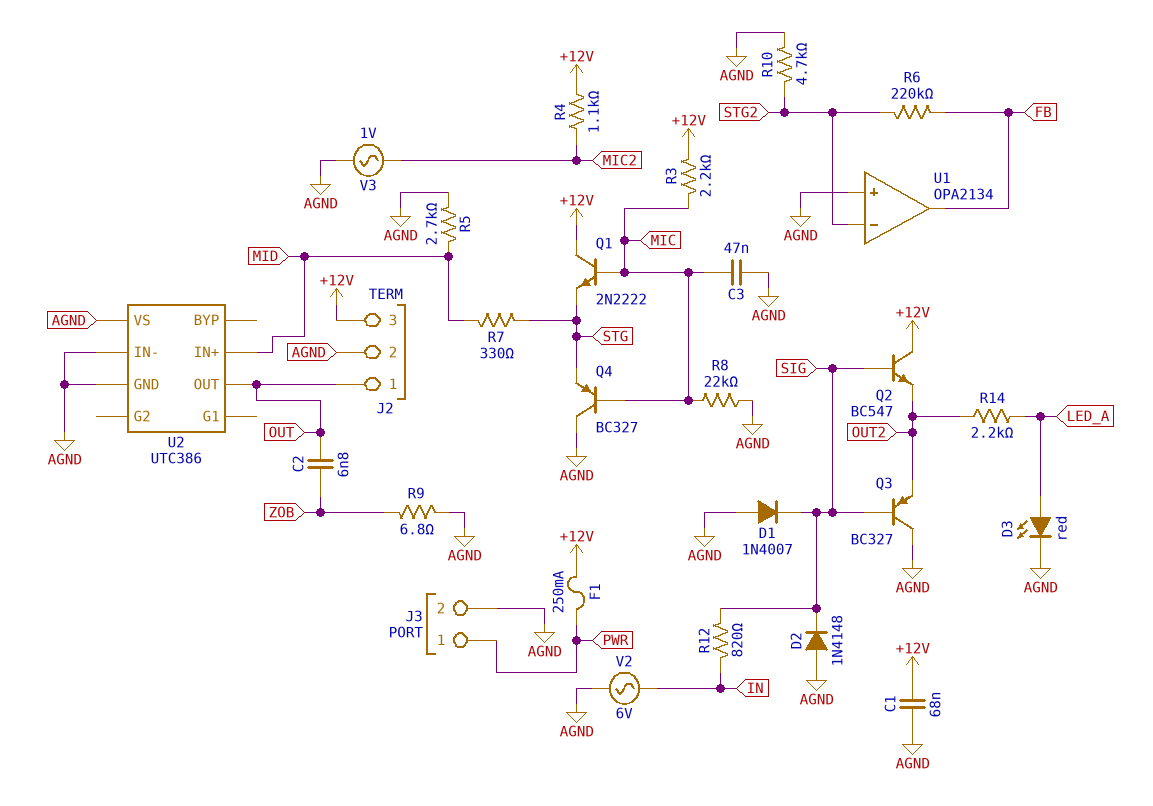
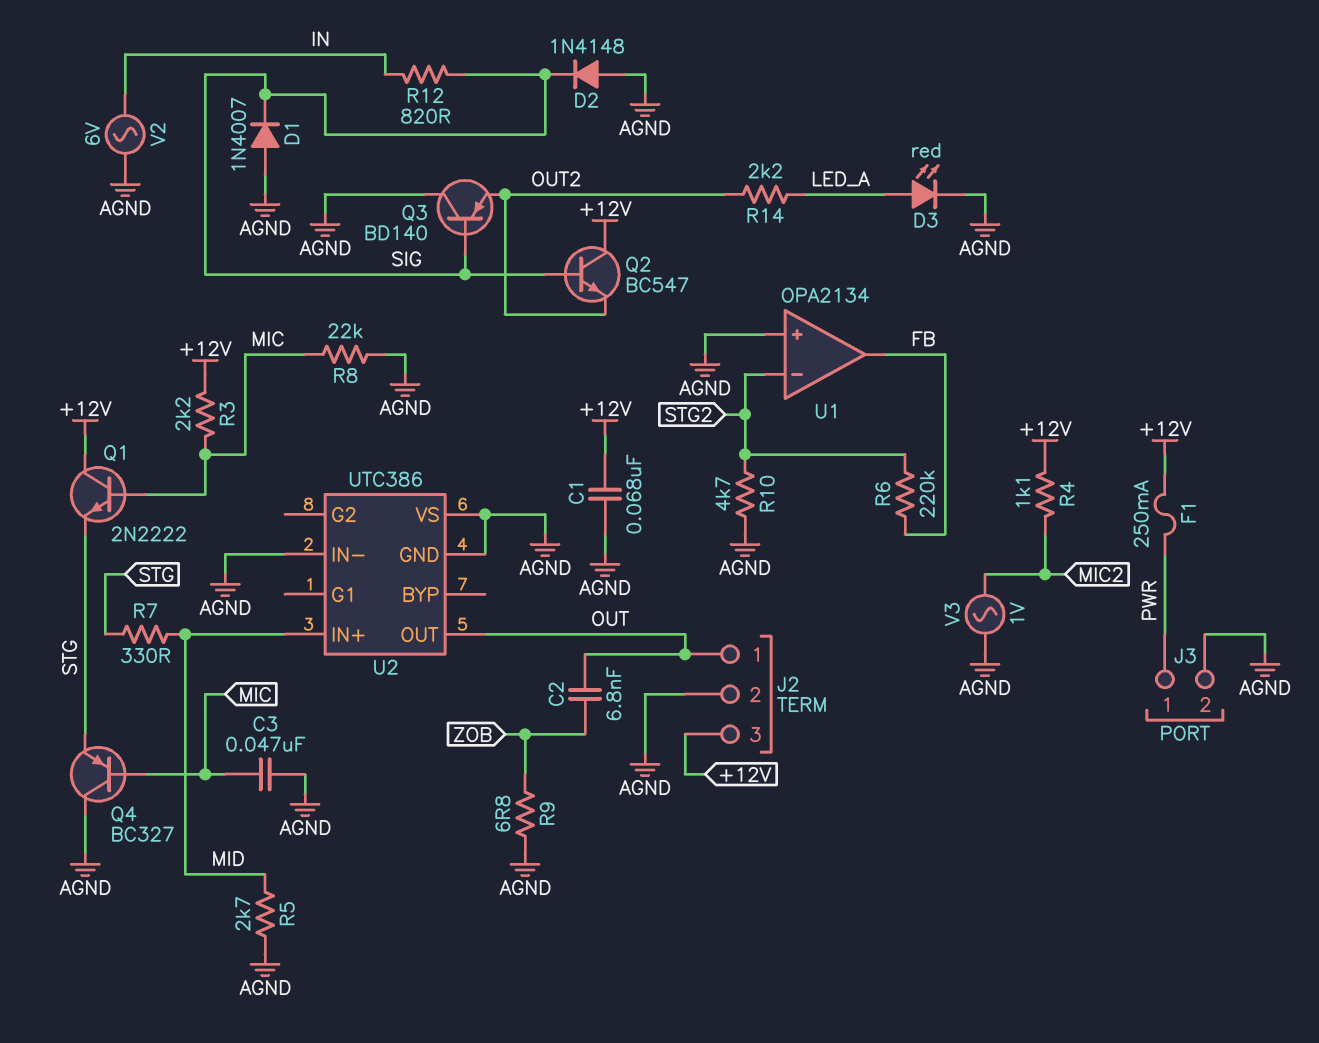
Q3: PNP BC327 (B SIG, C AGND, E OUT2) -> PNP BD140 (B SIG, C AGND, E OUT2)

